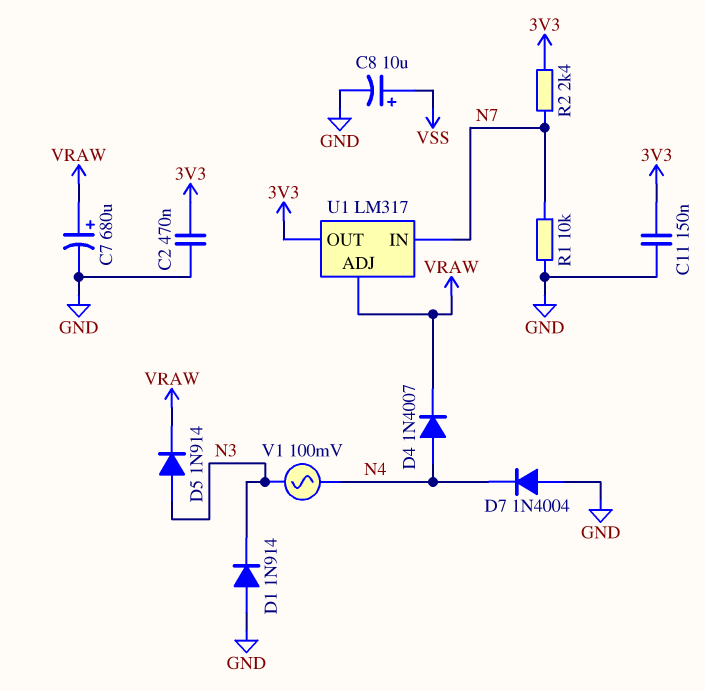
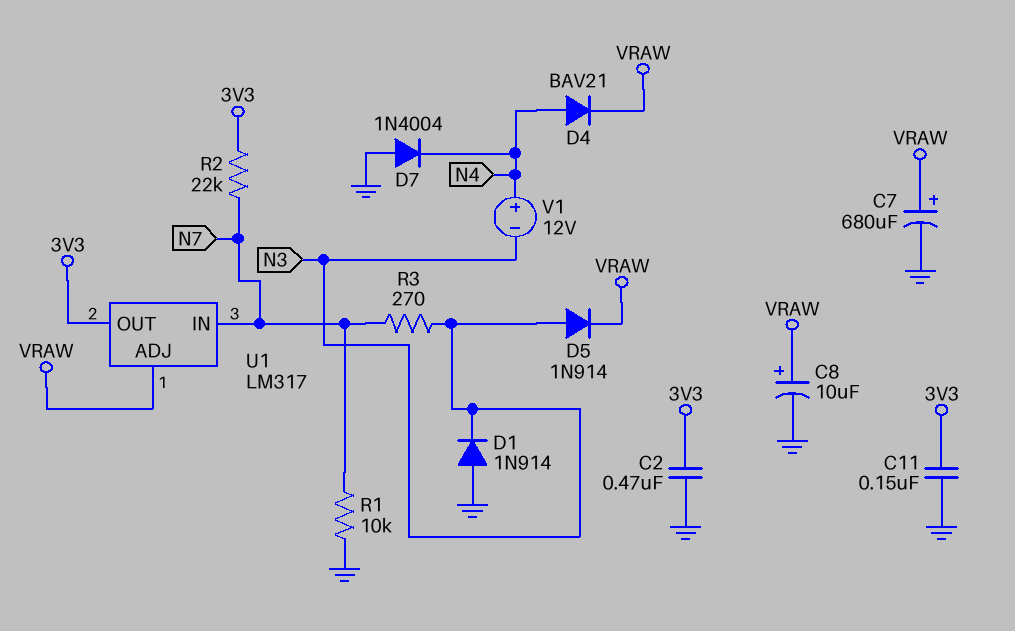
C8: 10uF (plus VSS, minus GND) -> 10uF (plus VRAW, minus GND)
D4: diode 1N4007 (A N4, K VRAW) -> diode BAV21 (A N4, K VRAW)
R2: 2.4k (3V3, N7) -> 22k (3V3, N7)
R3: none -> 270 (N3, N7)
V1: AC 100mV (N3, N4) -> 12V (plus N4, minus N3)

